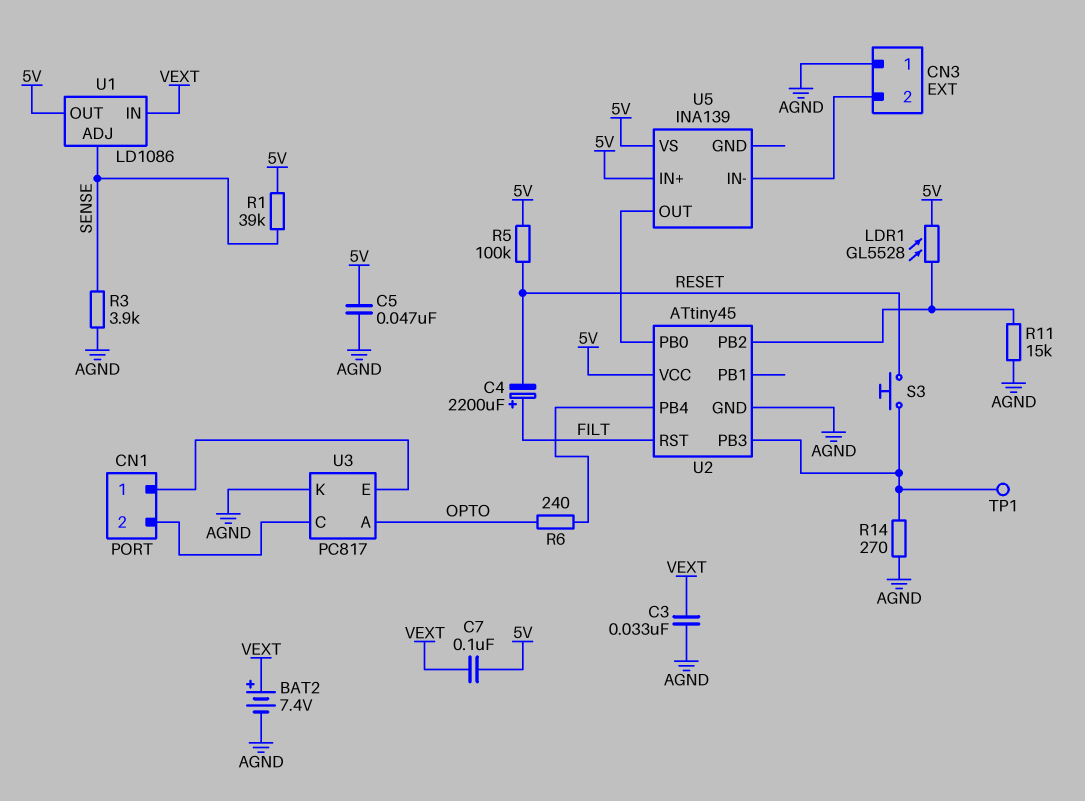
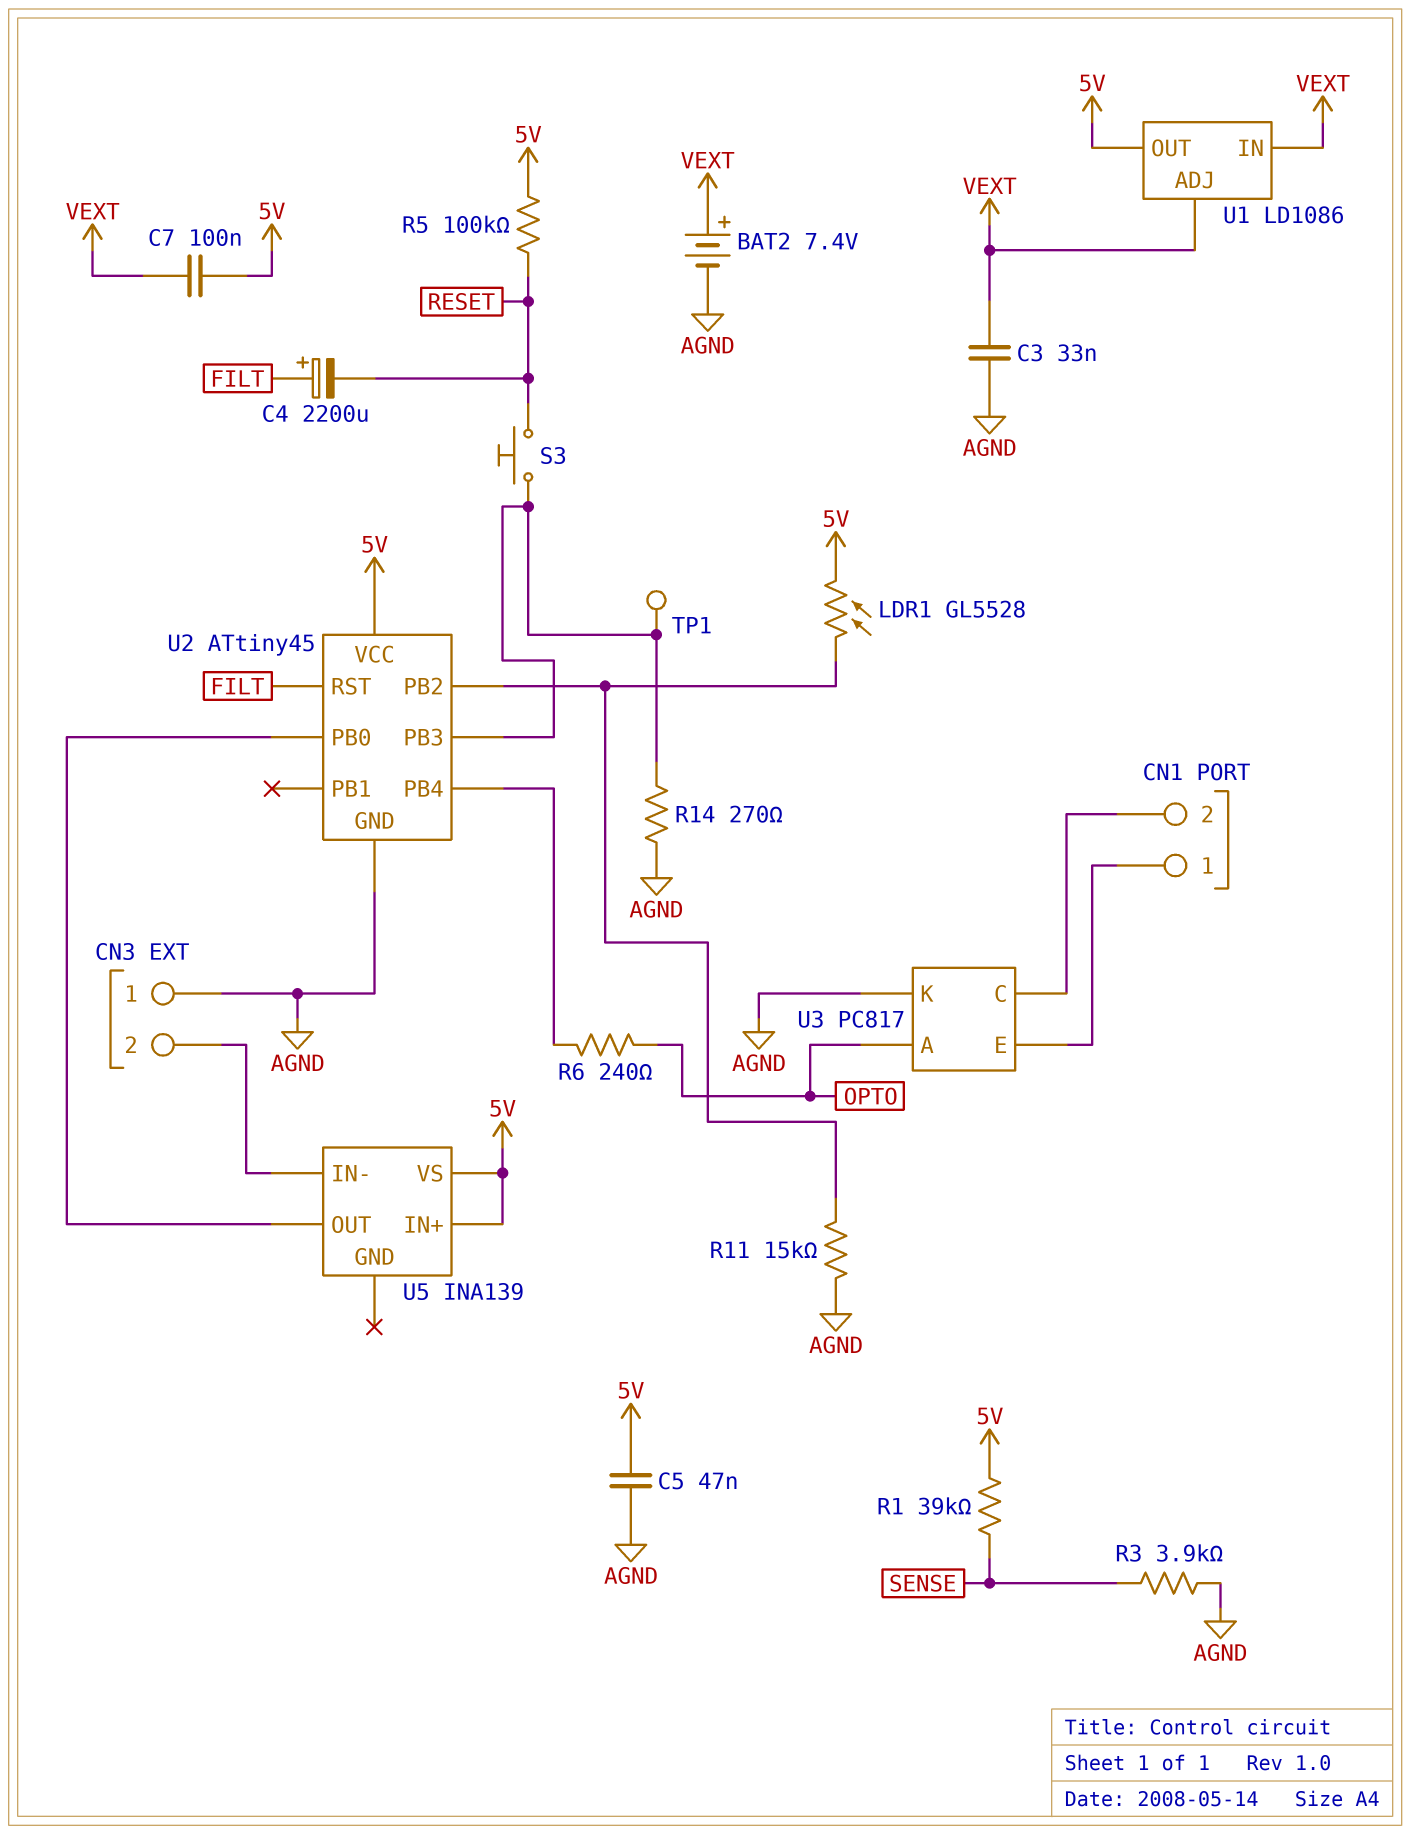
U1 pin ADJ: SENSE -> VEXT

